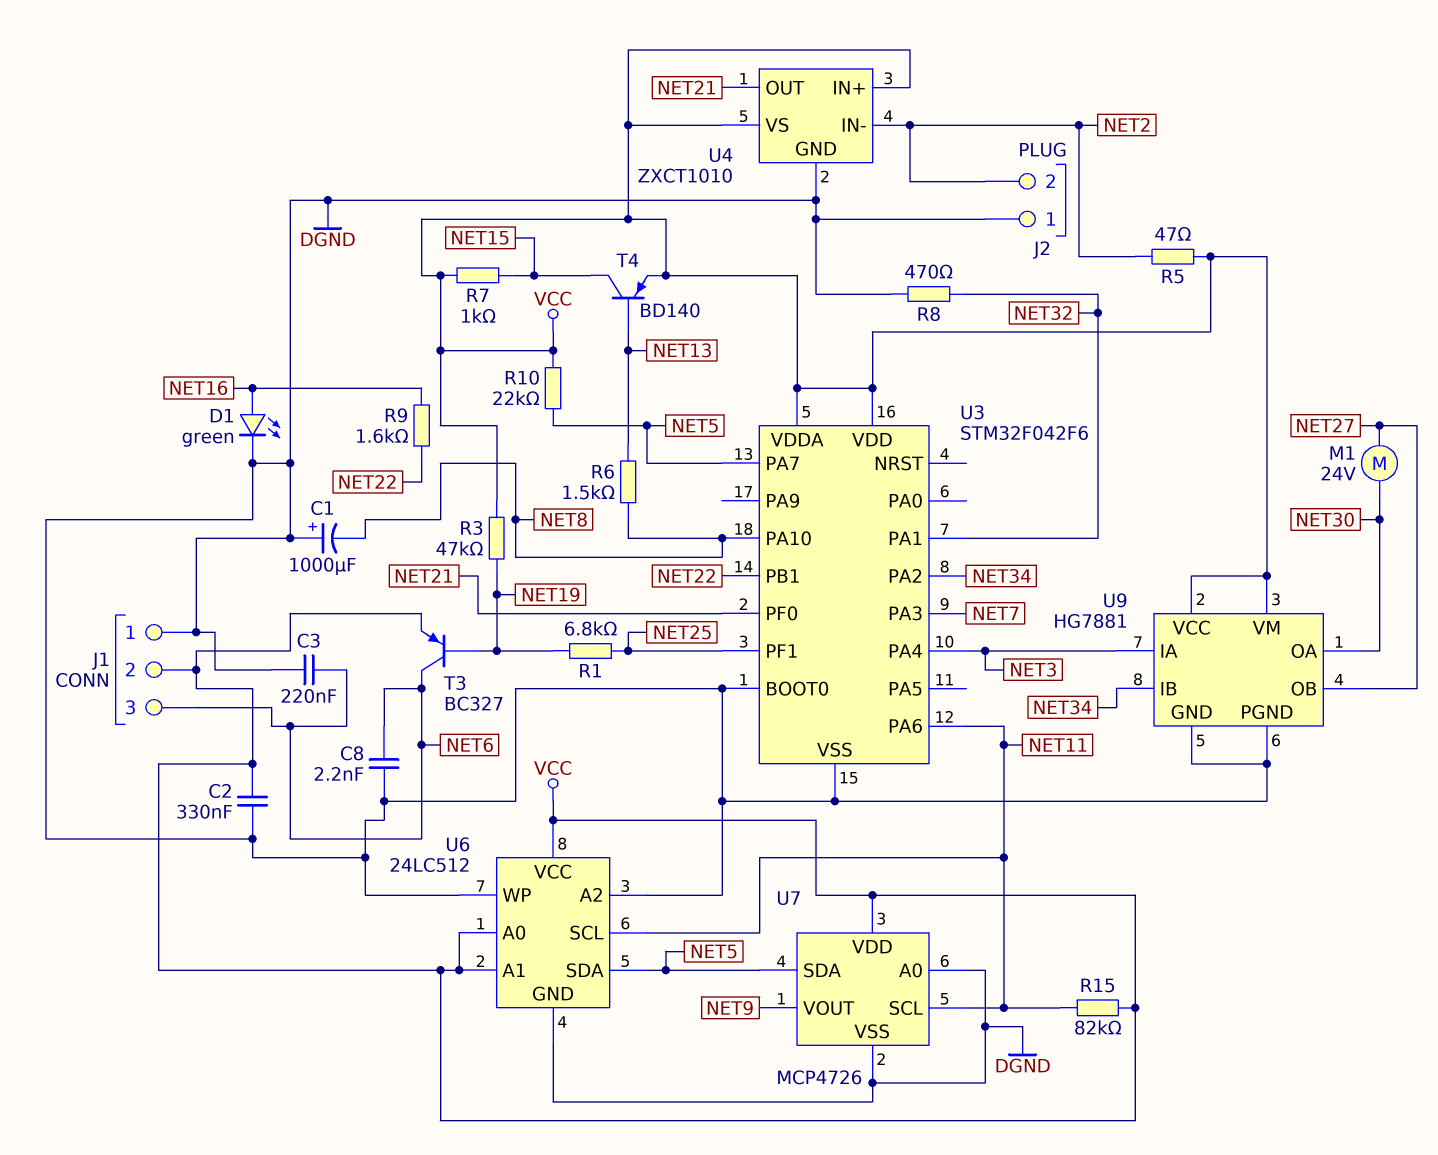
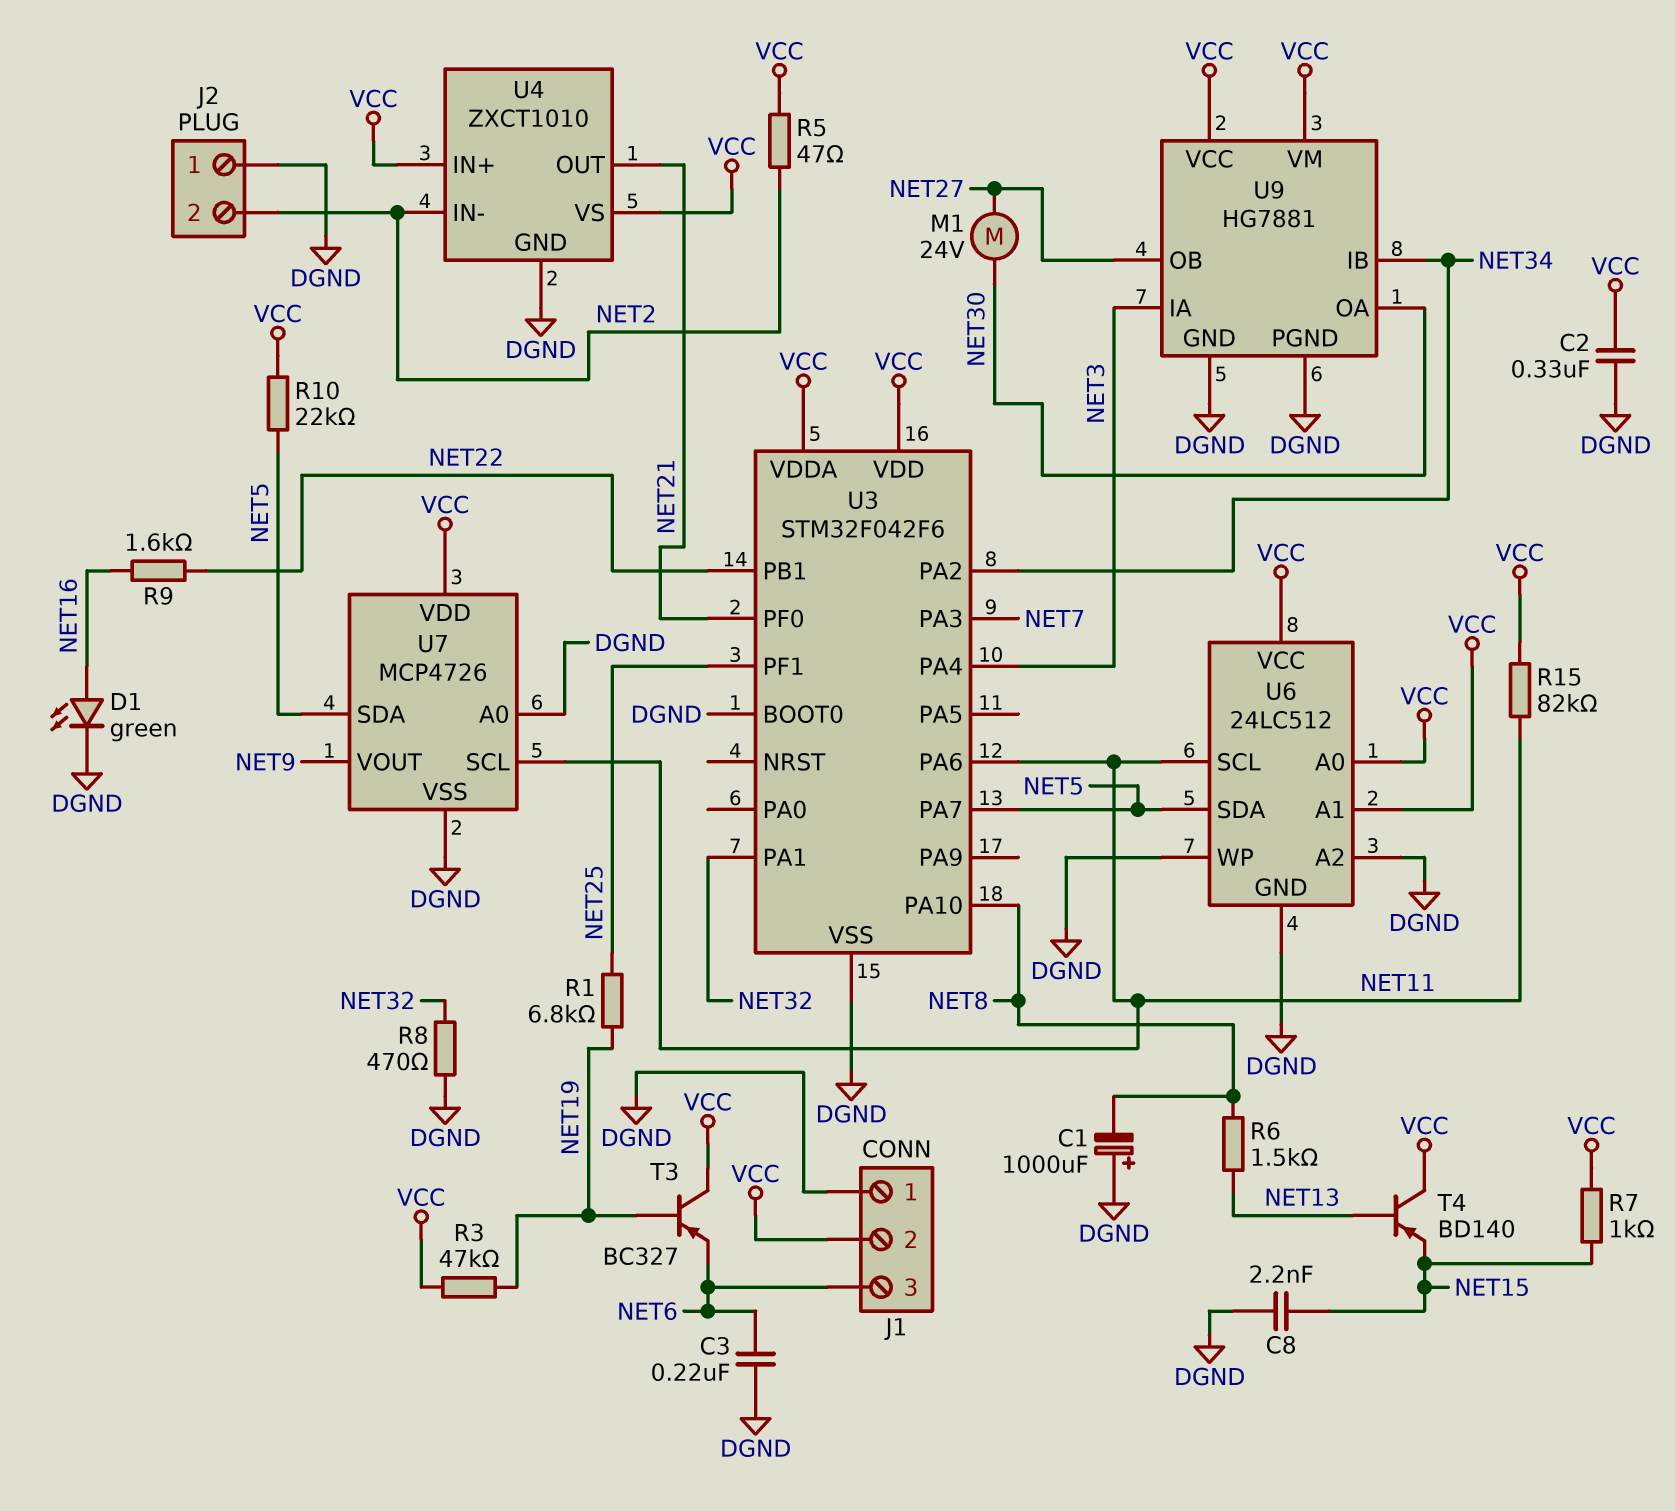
C8: 2.2nF (DGND, NET6) -> 2.2nF (DGND, NET15)
T3: PNP BC327 (B NET19, C NET6, E VCC) -> PNP BC327 (B NET19, C VCC, E NET6)
T4: PNP BD140 (B NET13, C NET15, E VCC) -> PNP BD140 (B NET13, C VCC, E NET15)

